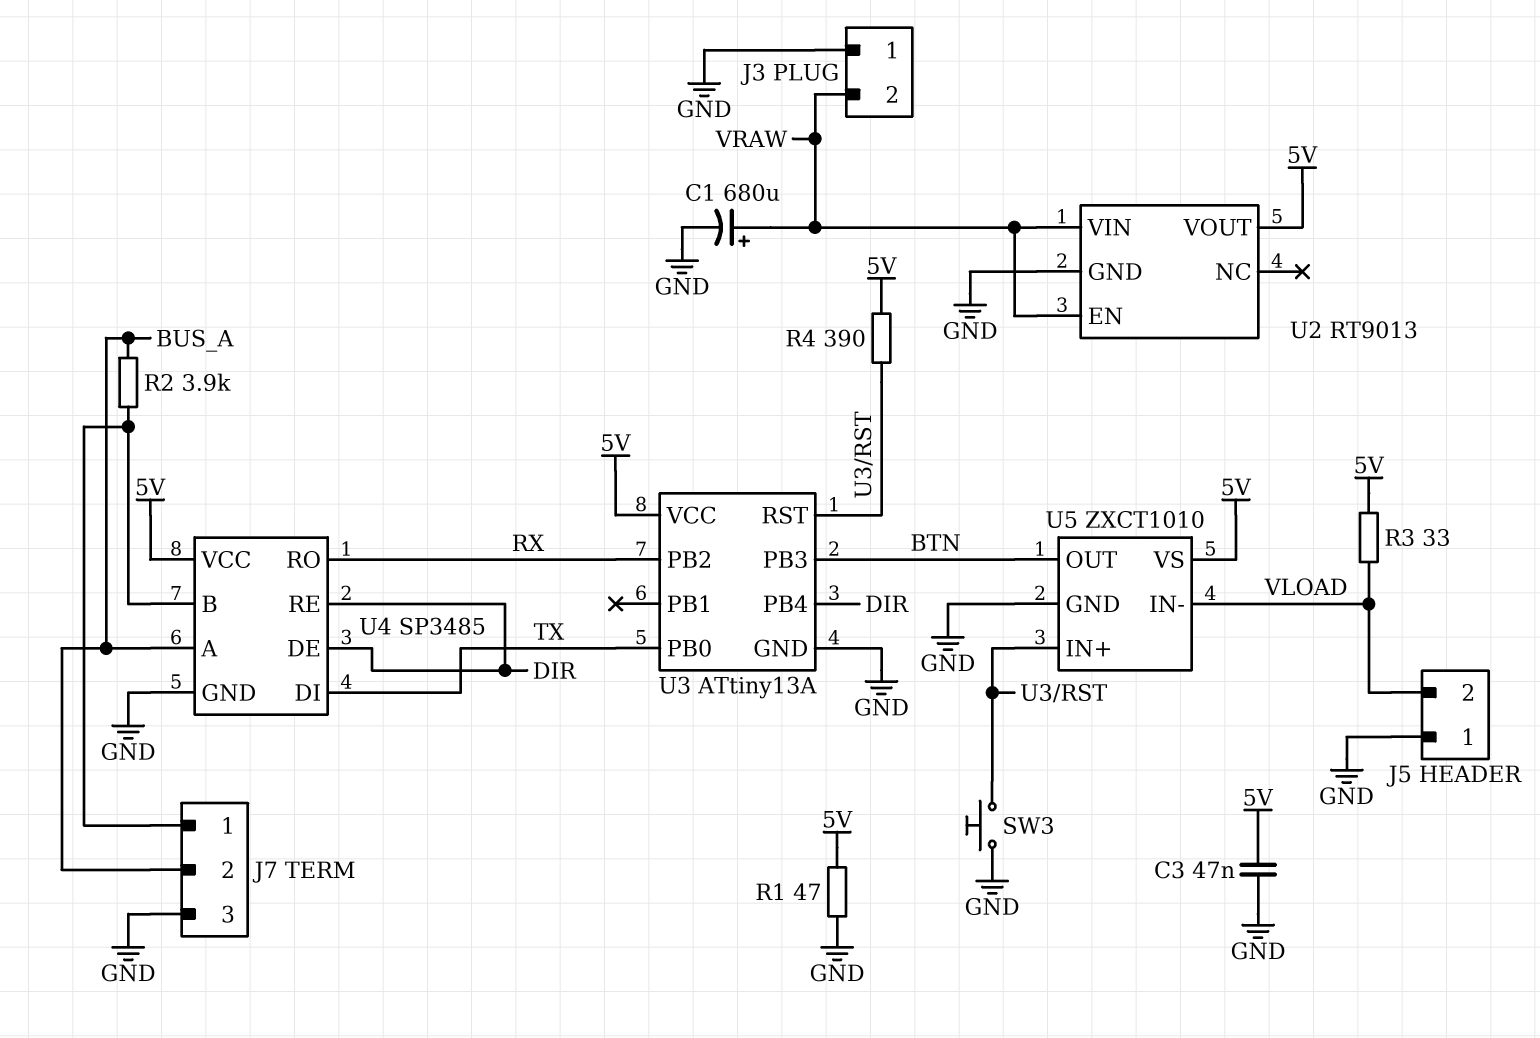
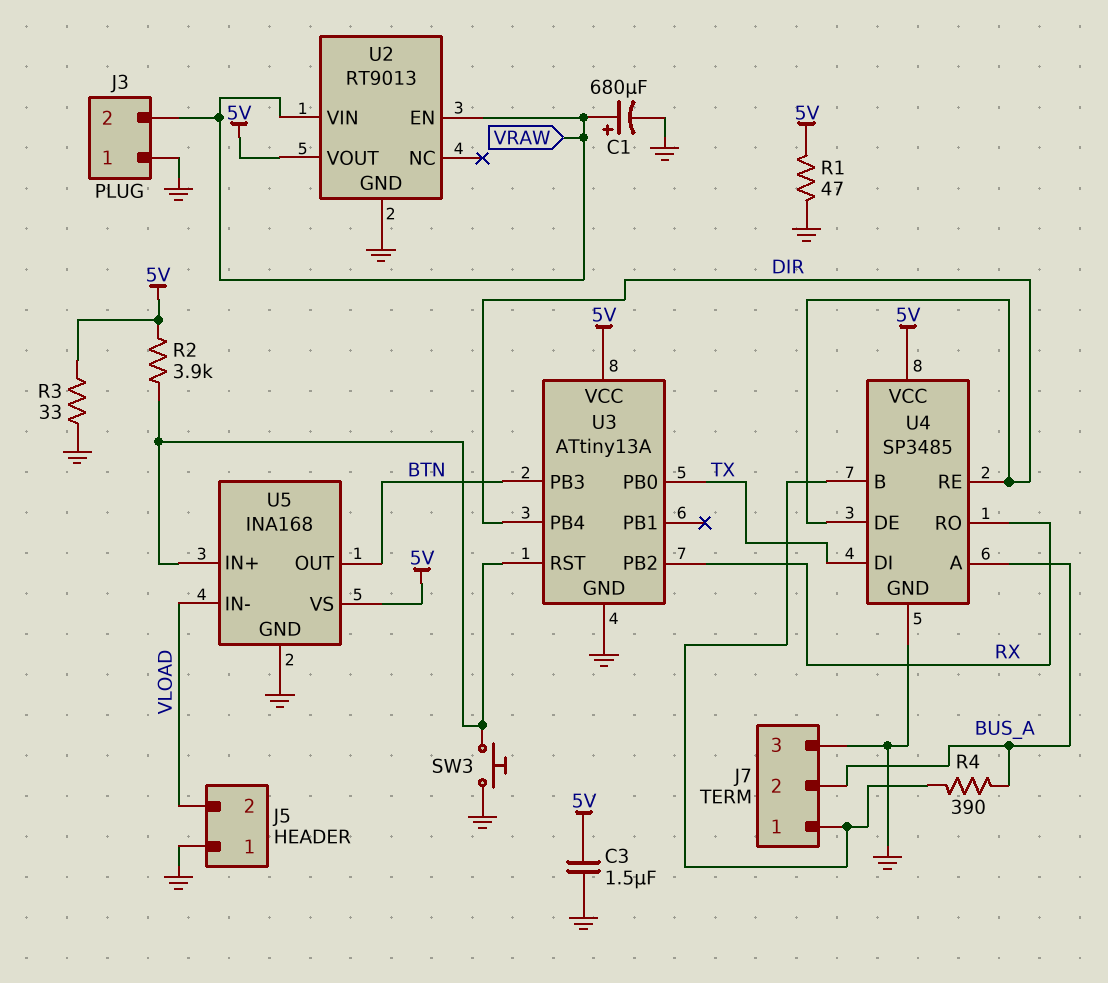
C3: 47nF (5V, GND) -> 1.5uF (5V, GND)
R2: 3.9k (BUS_A, J7/1) -> 3.9k (5V, U3/RST)
R3: 33 (5V, VLOAD) -> 33 (5V, GND)
R4: 390 (5V, U3/RST) -> 390 (BUS_A, J7/1)
U5: ZXCT1010 -> INA168

